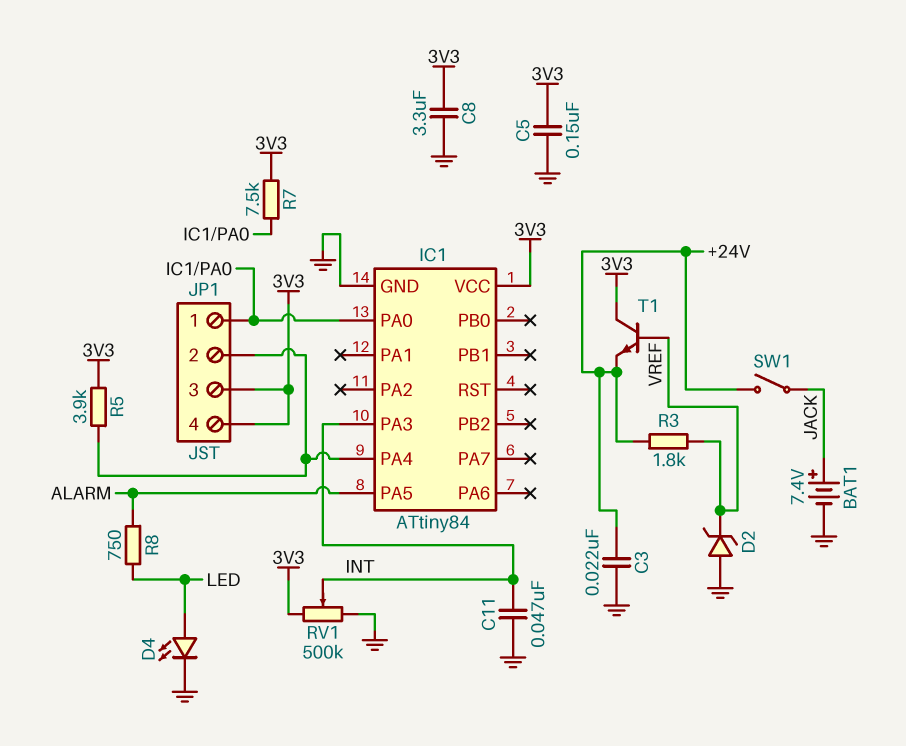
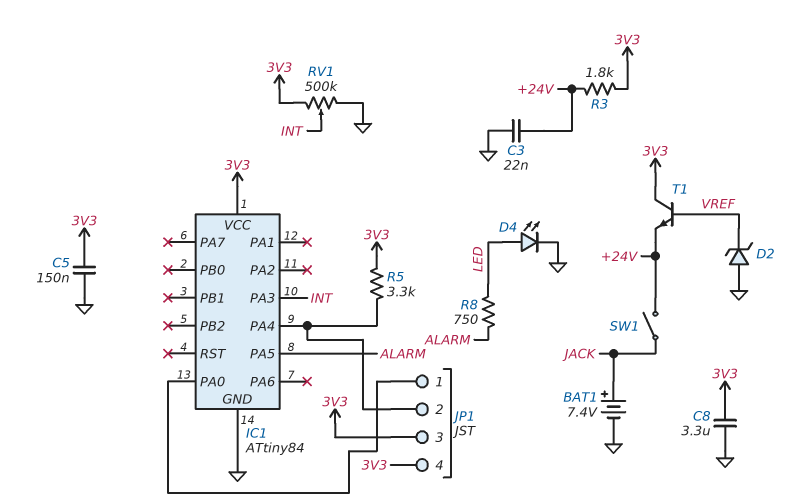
C11: 47nF (GND, INT) -> none
R3: 1.8k (+24V, VREF) -> 1.8k (+24V, 3V3)
R5: 3.9k (3V3, IC1/PA4) -> 3.3k (3V3, IC1/PA4)
R7: 7.5k (3V3, IC1/PA0) -> none

